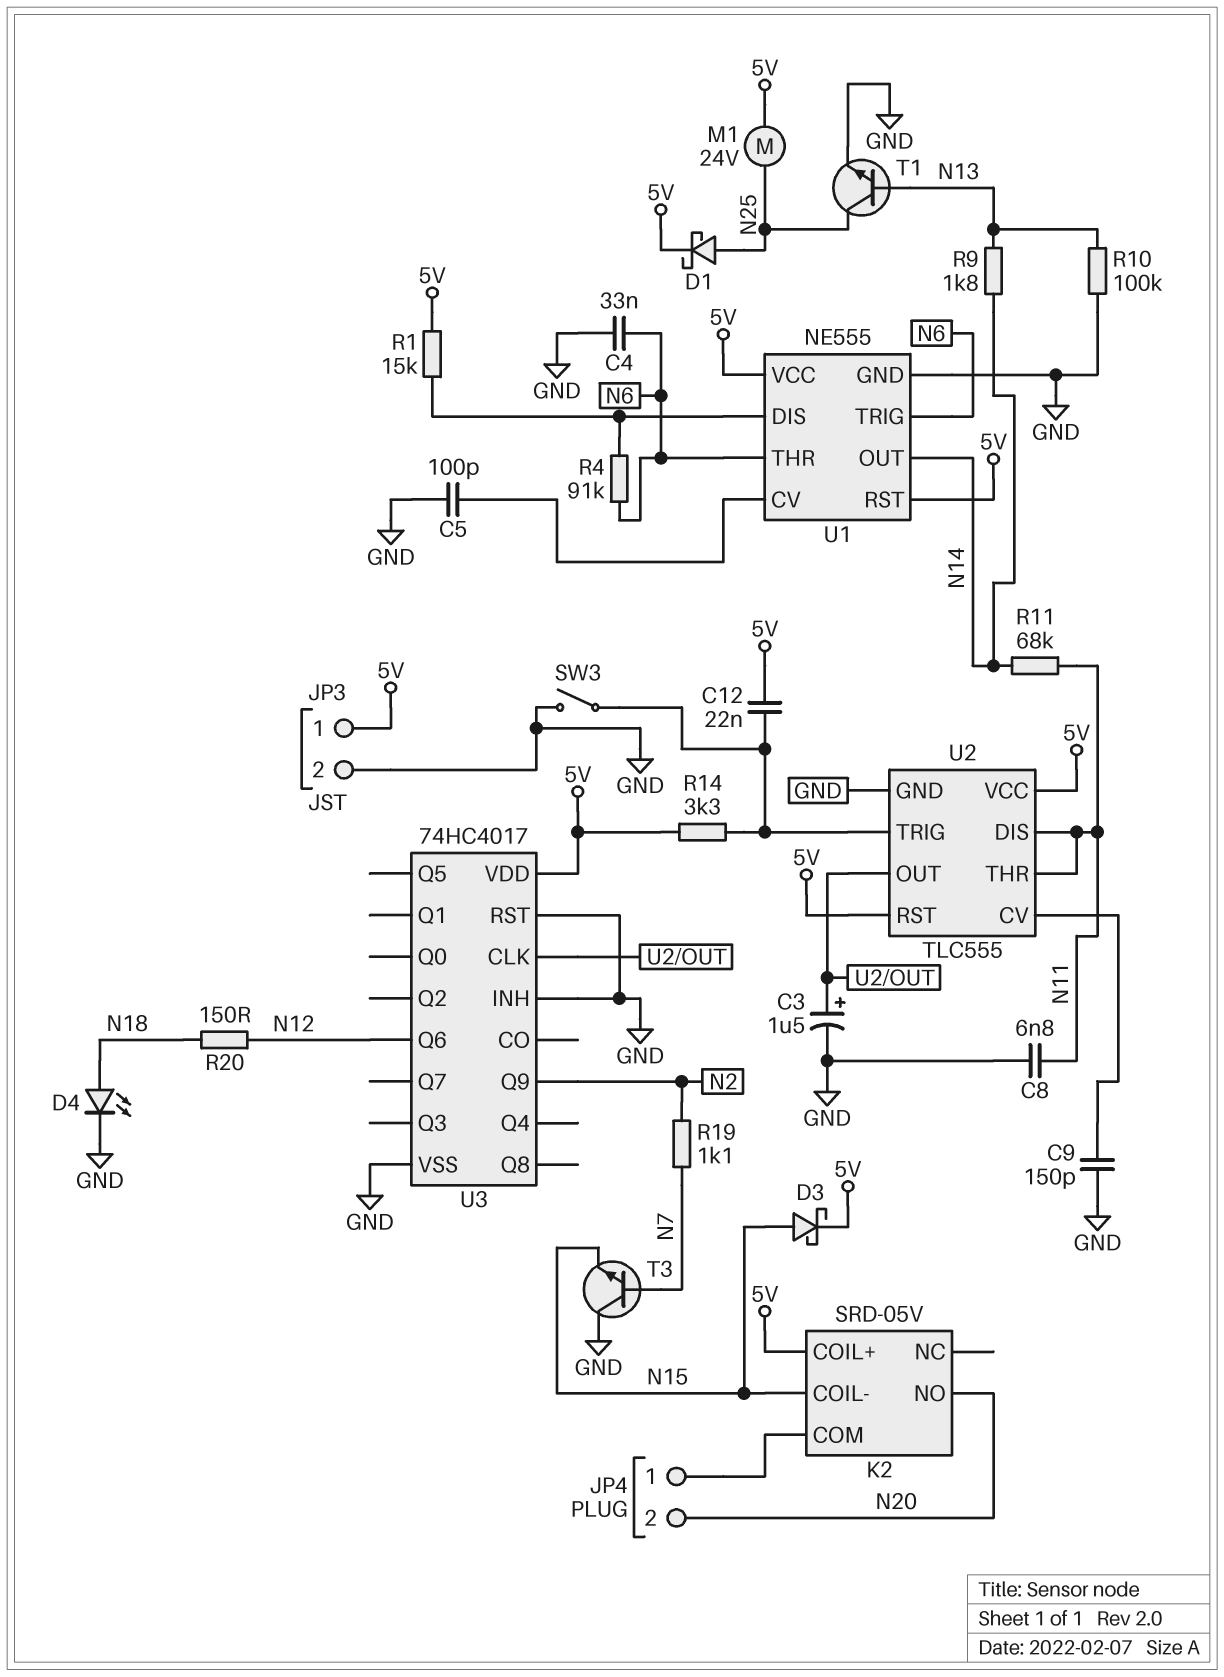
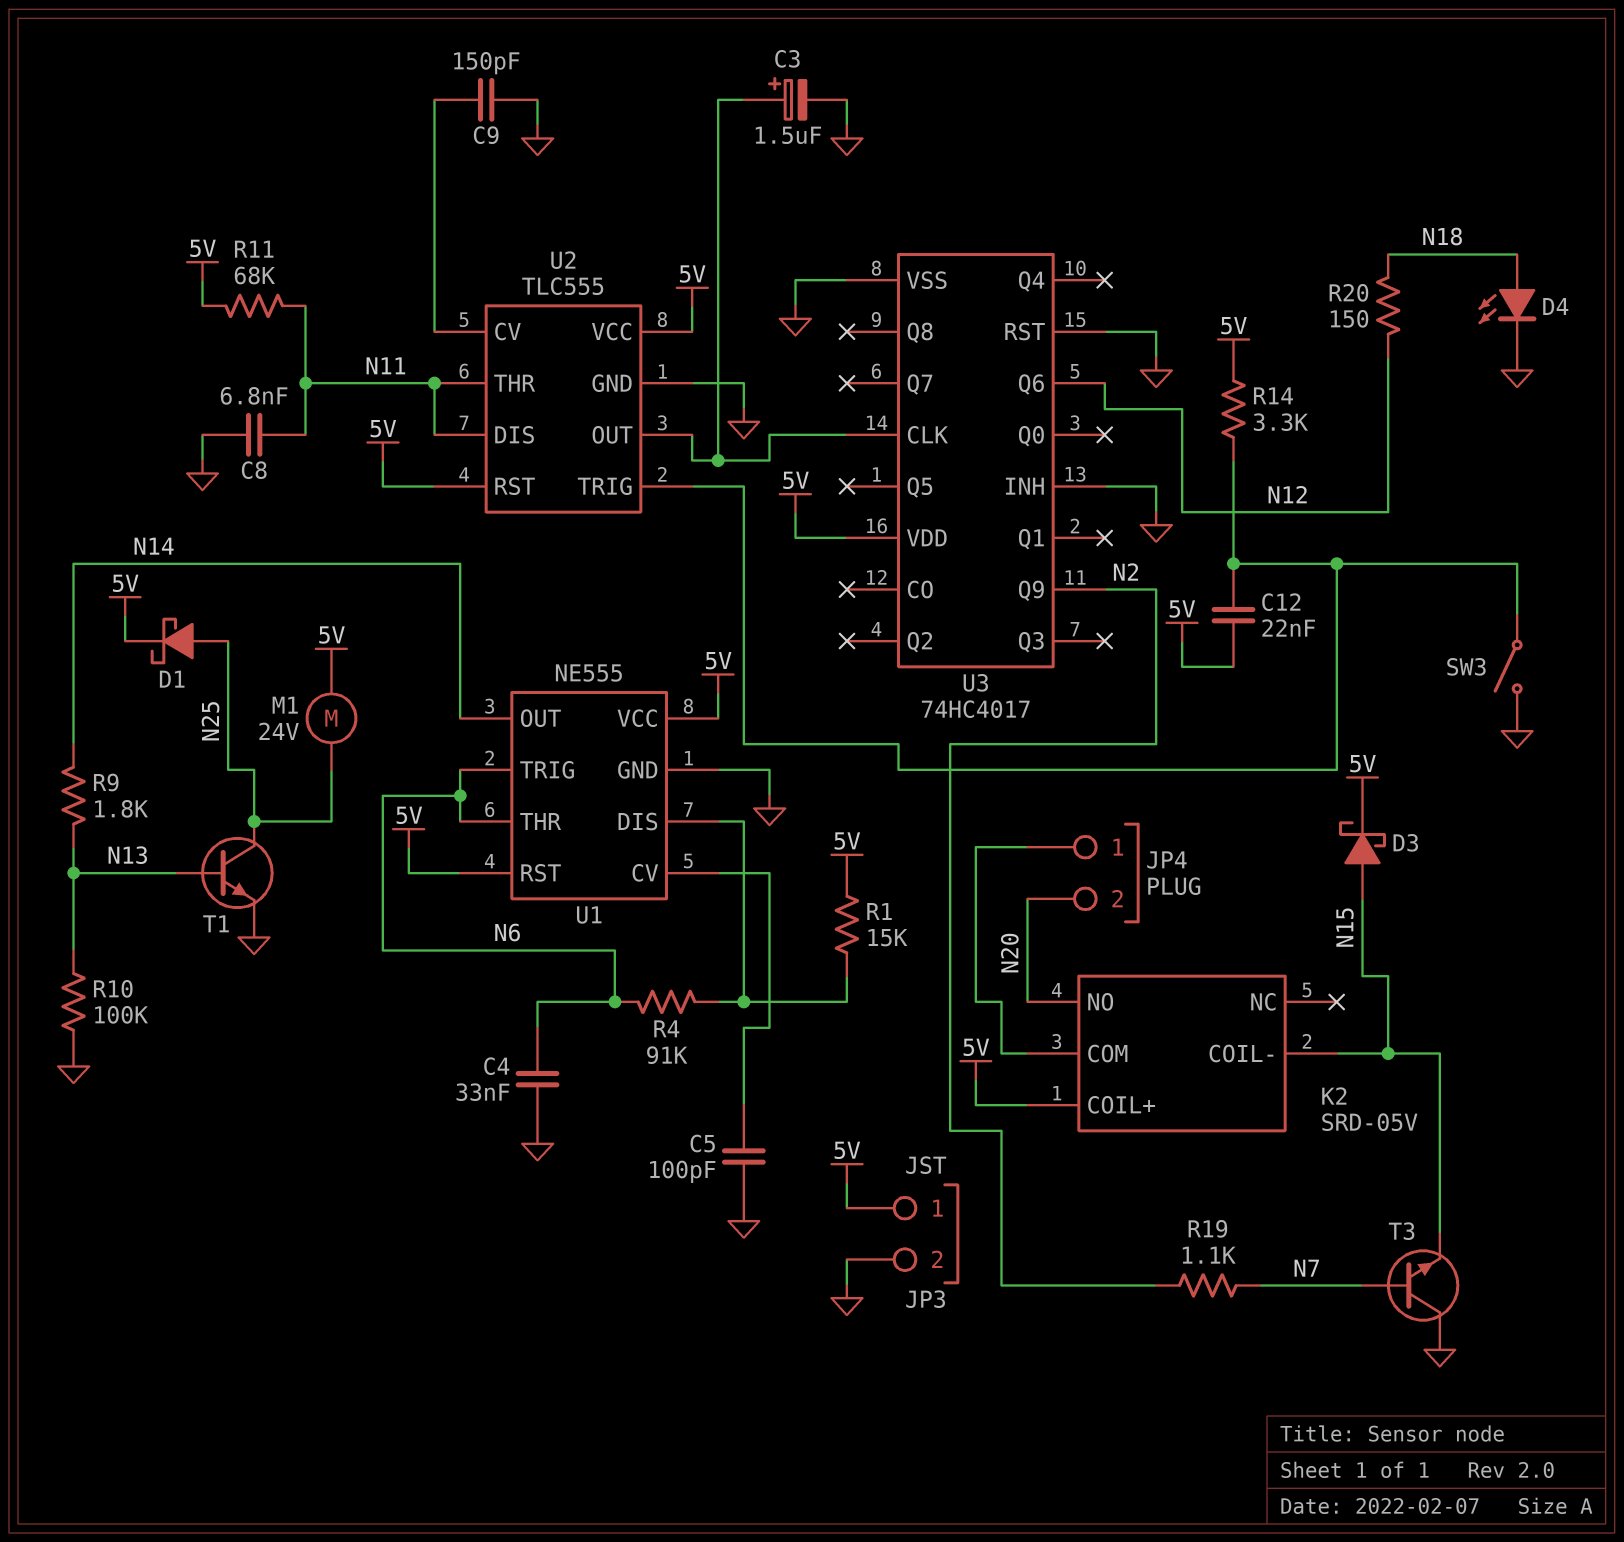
R11: 68k (N11, N14) -> 68k (5V, N11)

